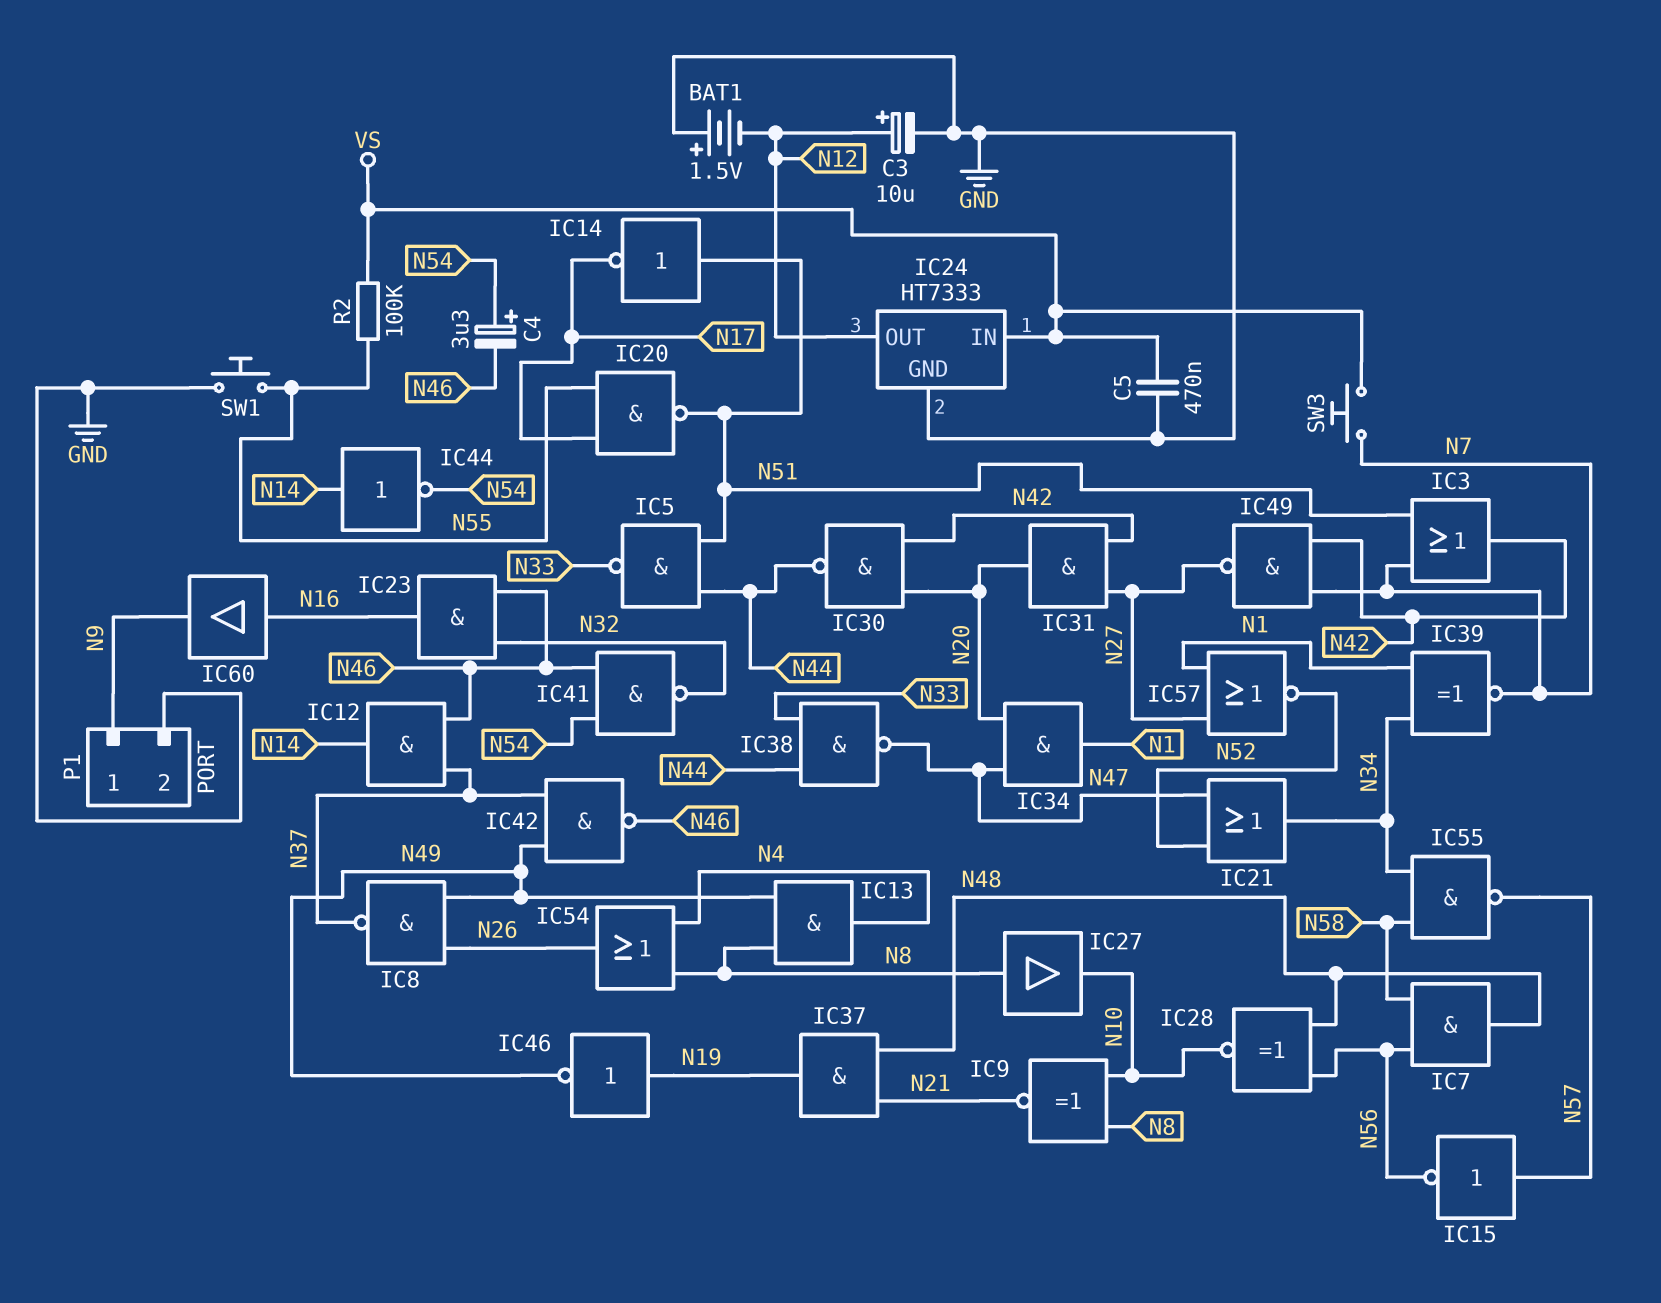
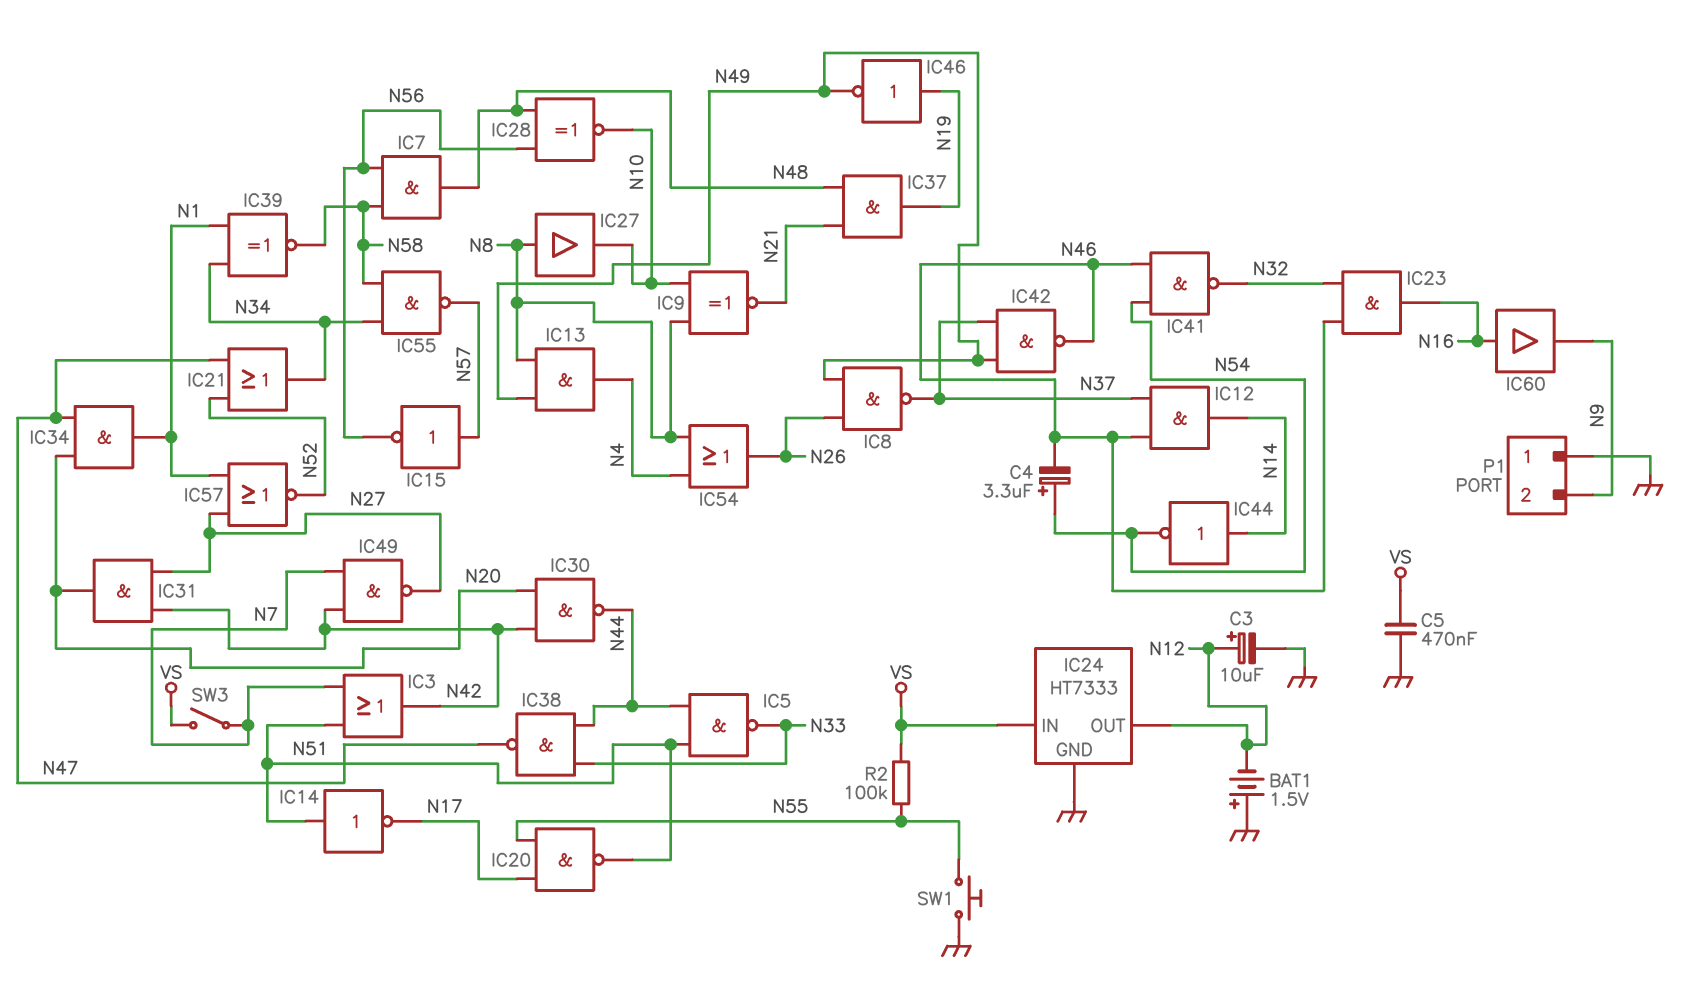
IC39: XNOR (in N1, in N34, out N7) -> XNOR (in N1, in N34, out N58)
P1 pin 1: N9 -> GND
P1 pin 2: GND -> N9
SW3: button (N7, VS) -> switch (N7, VS)

